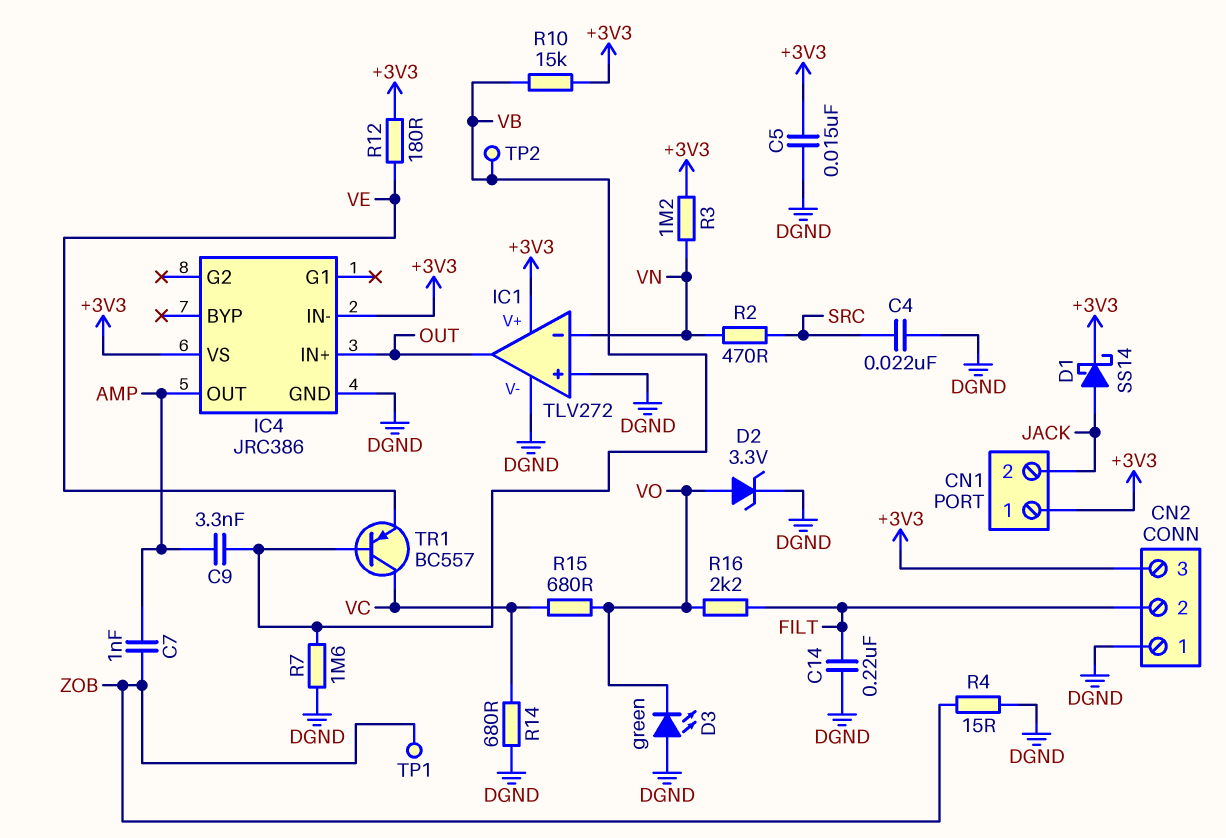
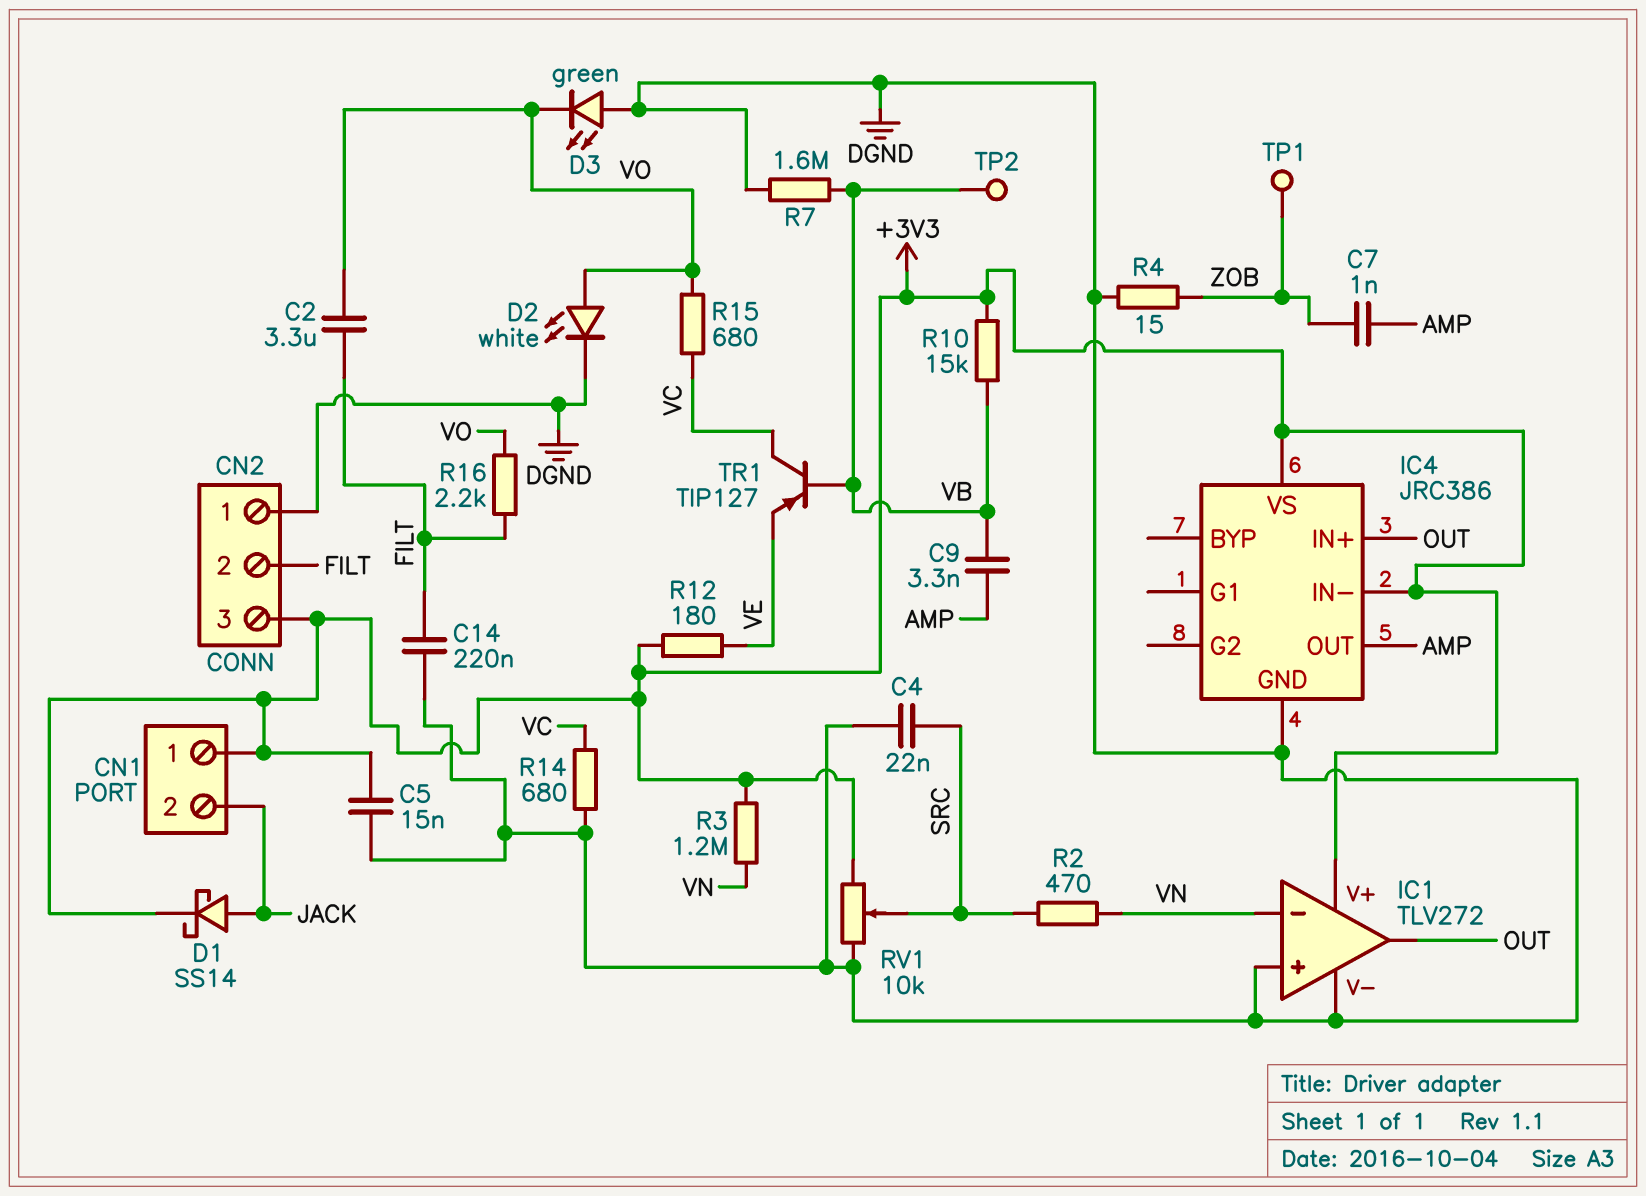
C2: none -> 3.3uF (FILT, VO)
D2: zener 3.3V (A VO, K DGND) -> LED white (A VO, K DGND)
RV1: none -> 10k (+3V3, DGND, wiper SRC)
TR1: PNP BC557 (B VB, C VC, E VE) -> PNP TIP127 (B VB, C VC, E VE)

